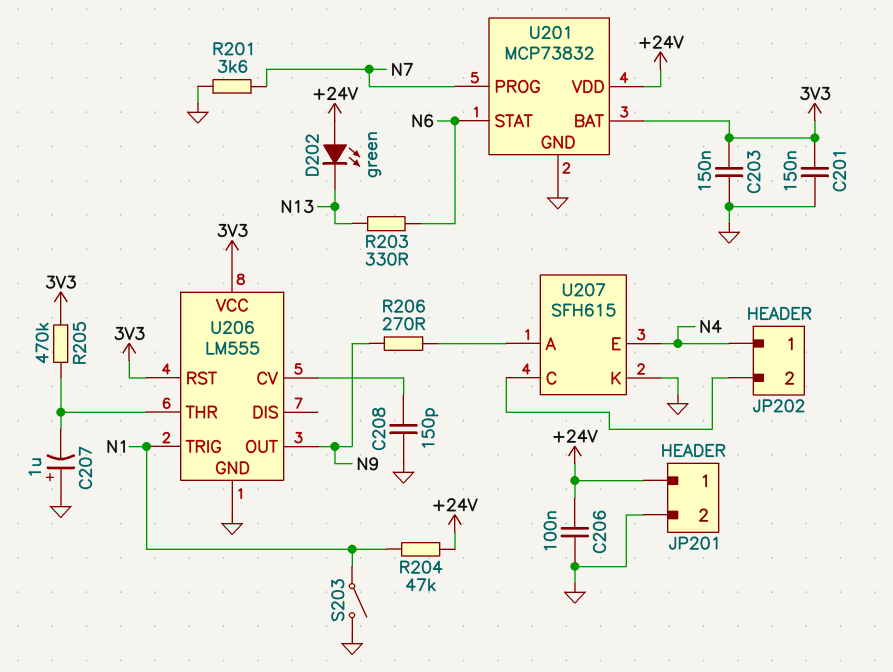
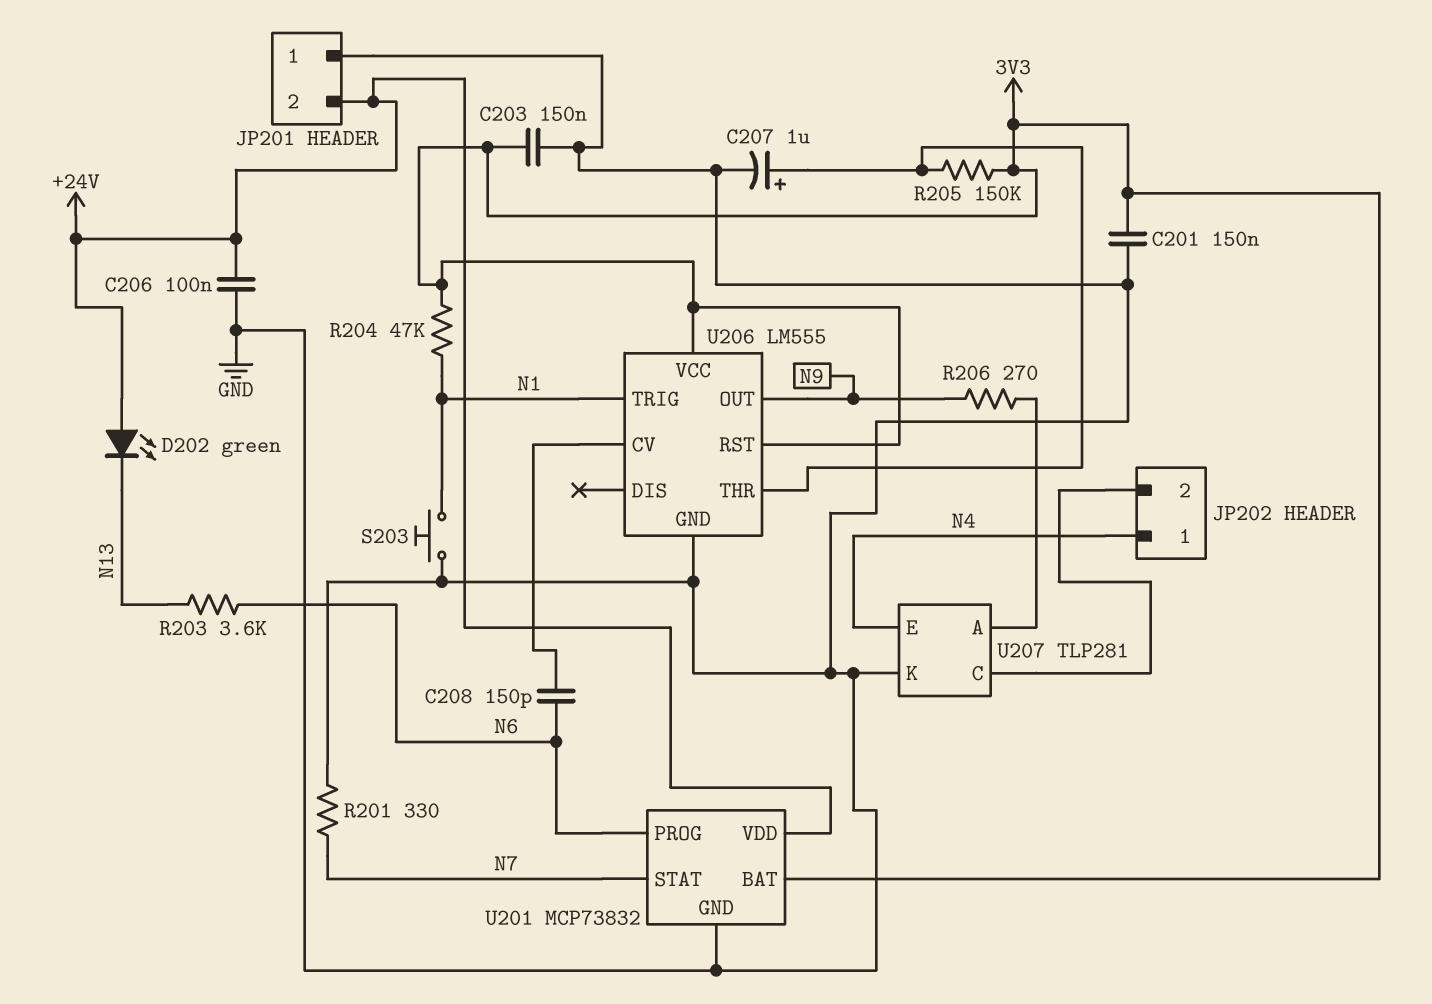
C207: 1uF (plus GND, minus U206/THR) -> 1uF (plus U206/THR, minus GND)
C208: 150pF (GND, U206/CV) -> 150pF (N6, U206/CV)
JP201 pin 1: +24V -> GND
JP201 pin 2: GND -> +24V
R201: 3.6k (GND, N7) -> 330 (GND, N7)
R203: 330 (N6, N13) -> 3.6k (N6, N13)
R204: 47k (+24V, N1) -> 47k (3V3, N1)
R205: 470k (3V3, U206/THR) -> 150k (3V3, U206/THR)
S203: switch (GND, N1) -> button (GND, N1)
U201 pin PROG: N7 -> N6
U201 pin STAT: N6 -> N7
U207: SFH615 -> TLP281

